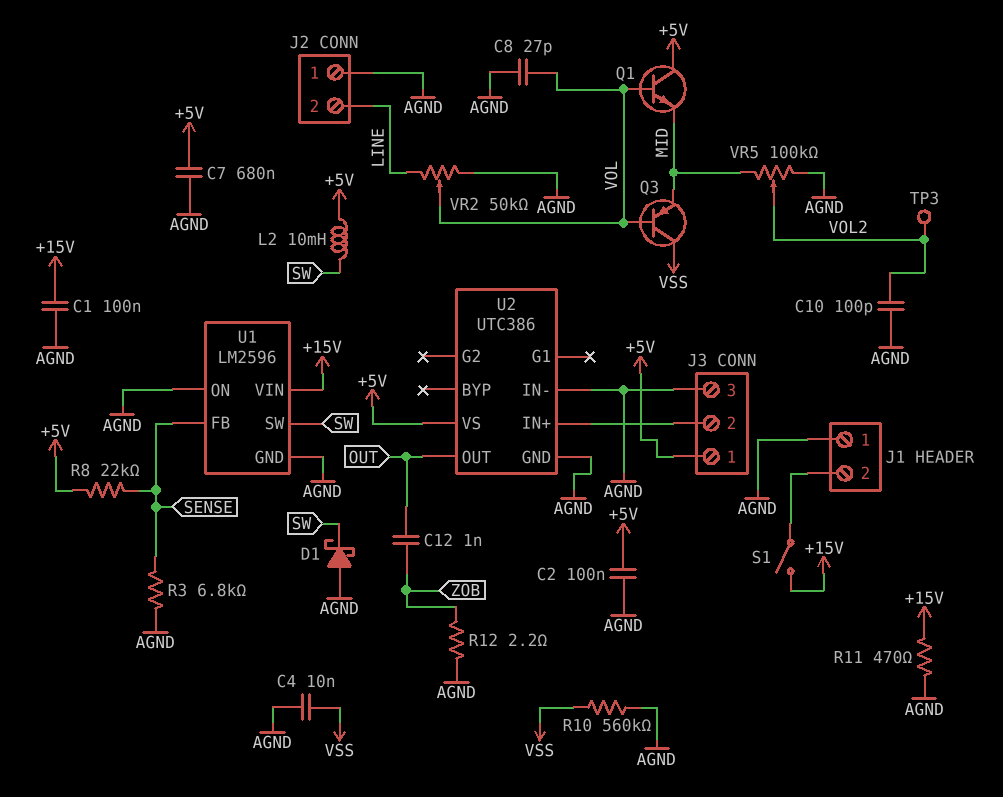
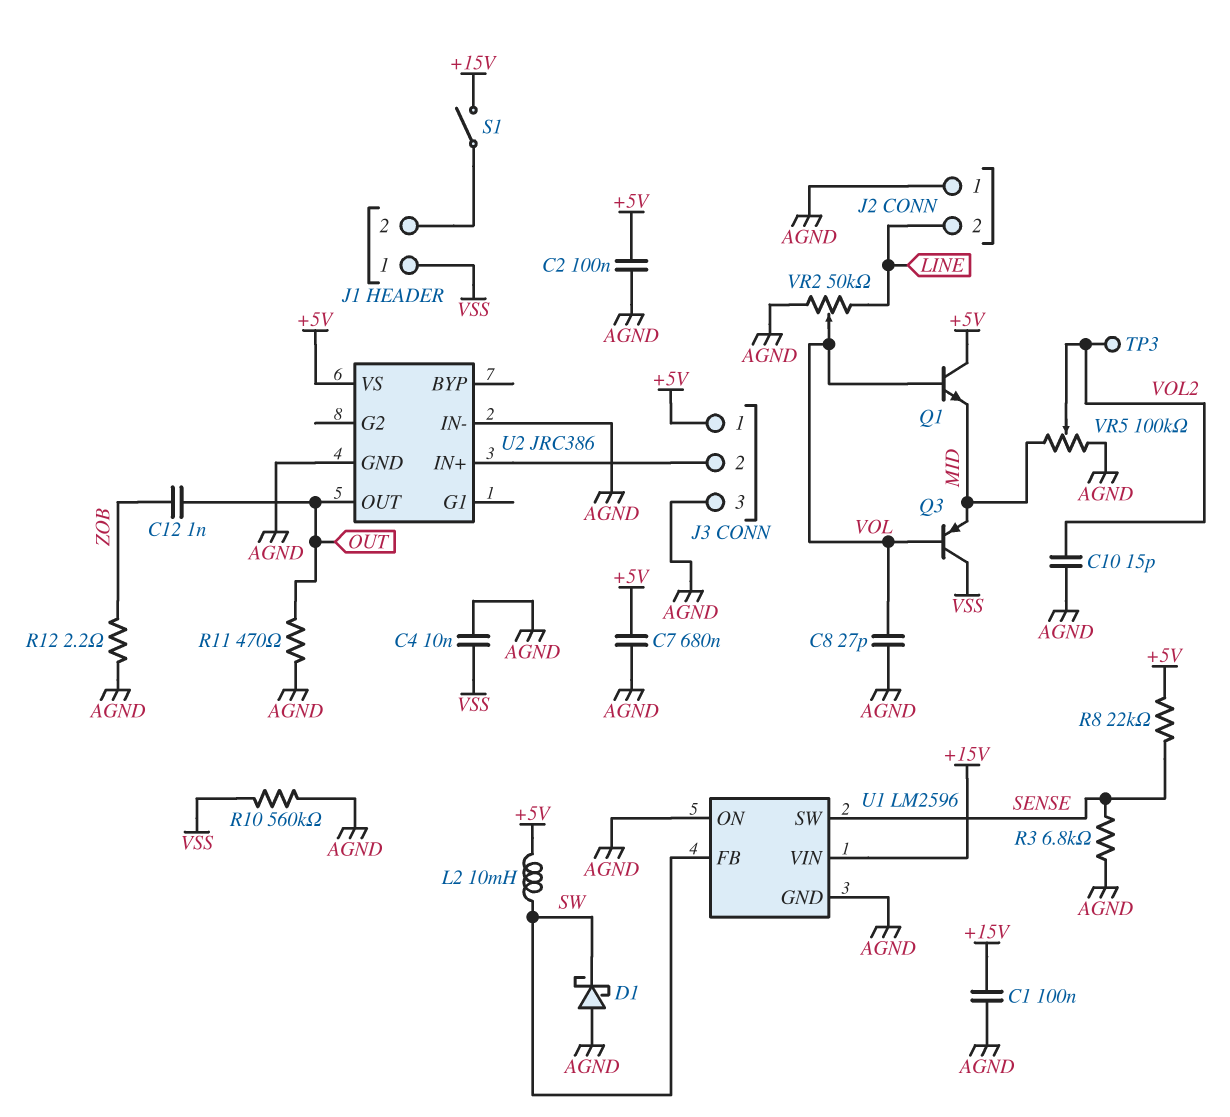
C10: 100pF (AGND, VOL2) -> 15pF (AGND, VOL2)
J1 pin 1: AGND -> VSS
R11: 470 (+15V, AGND) -> 470 (AGND, OUT)
U1 pin FB: SENSE -> SW
U1 pin SW: SW -> SENSE
U2: UTC386 -> JRC386

